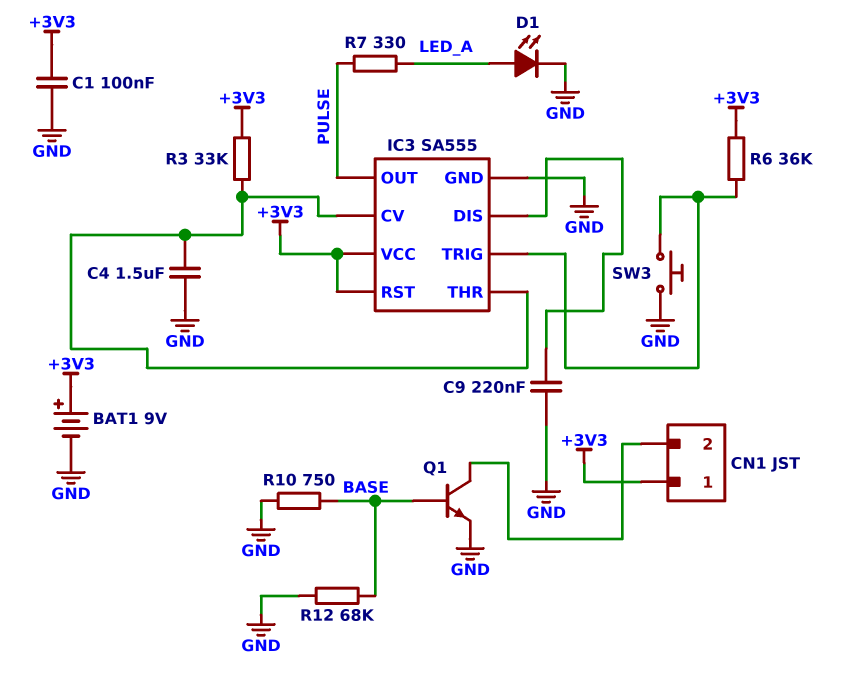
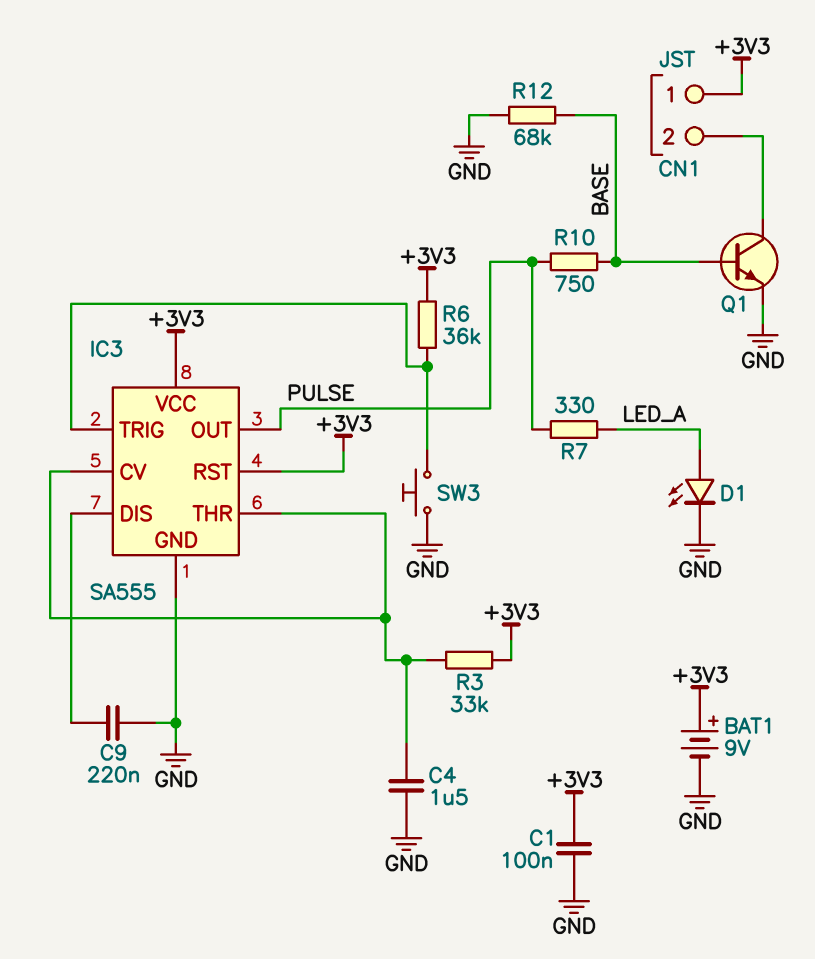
R10: 750 (BASE, GND) -> 750 (BASE, PULSE)

